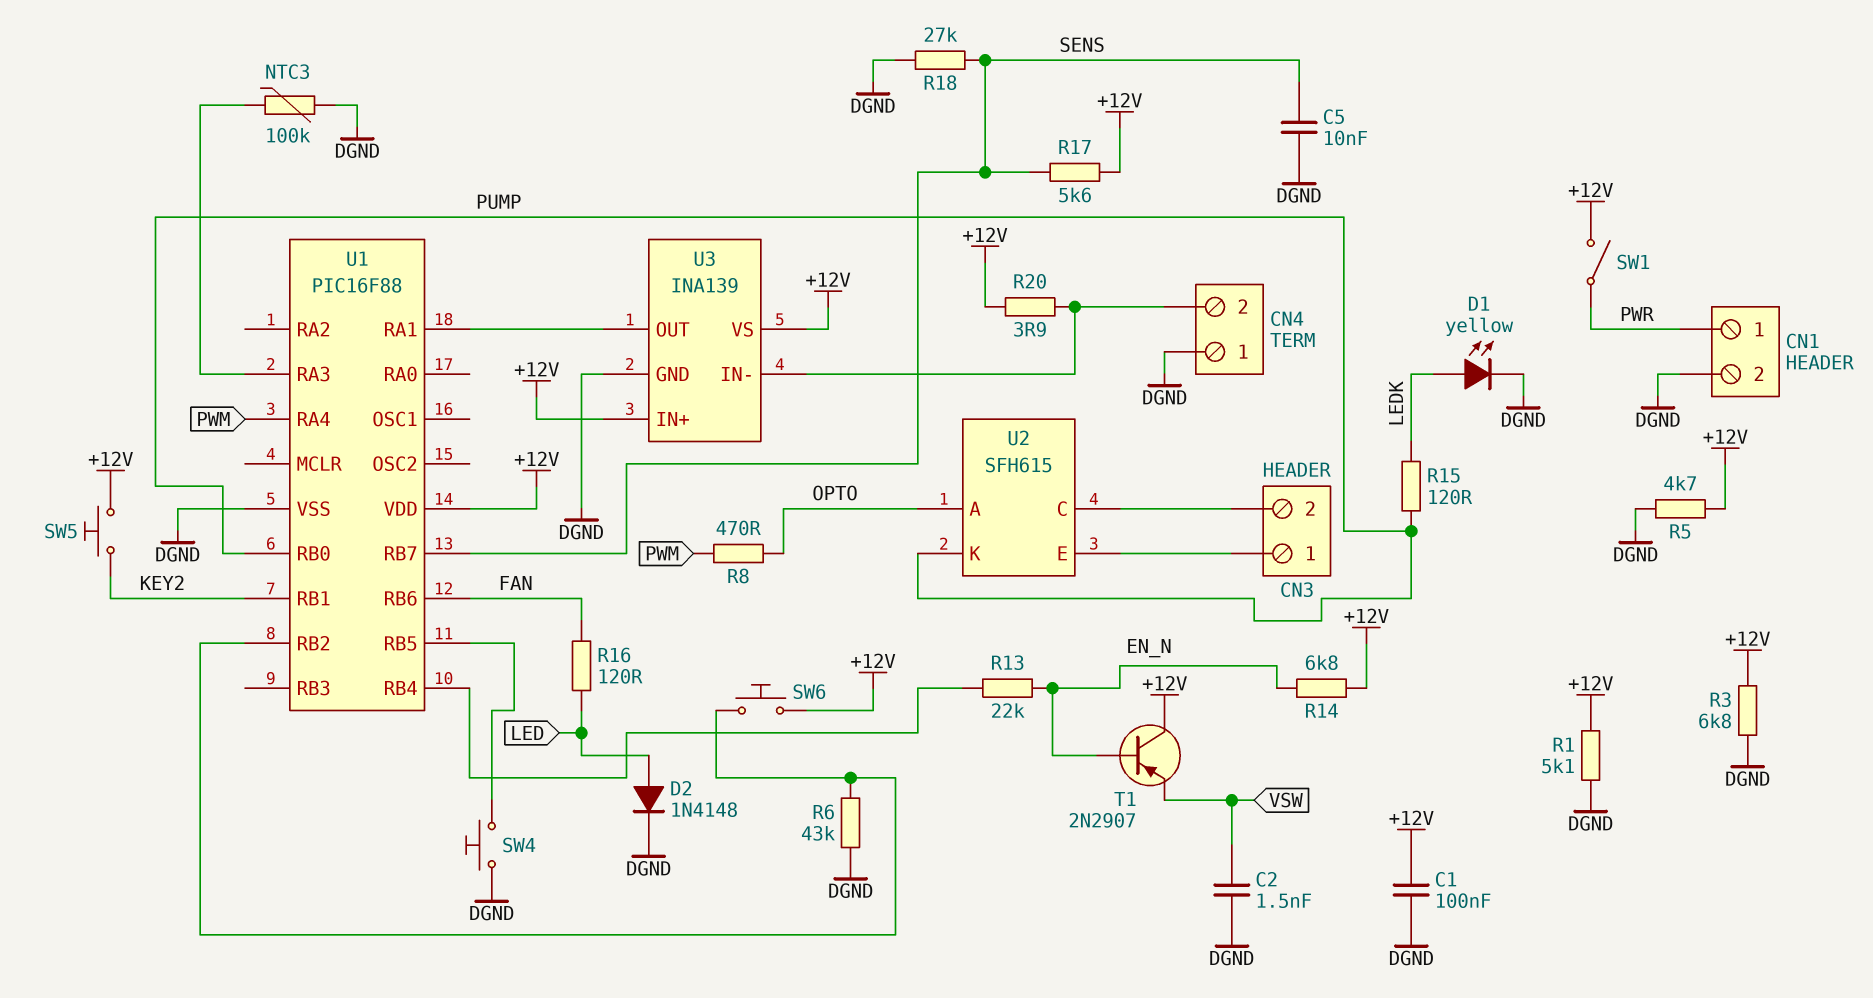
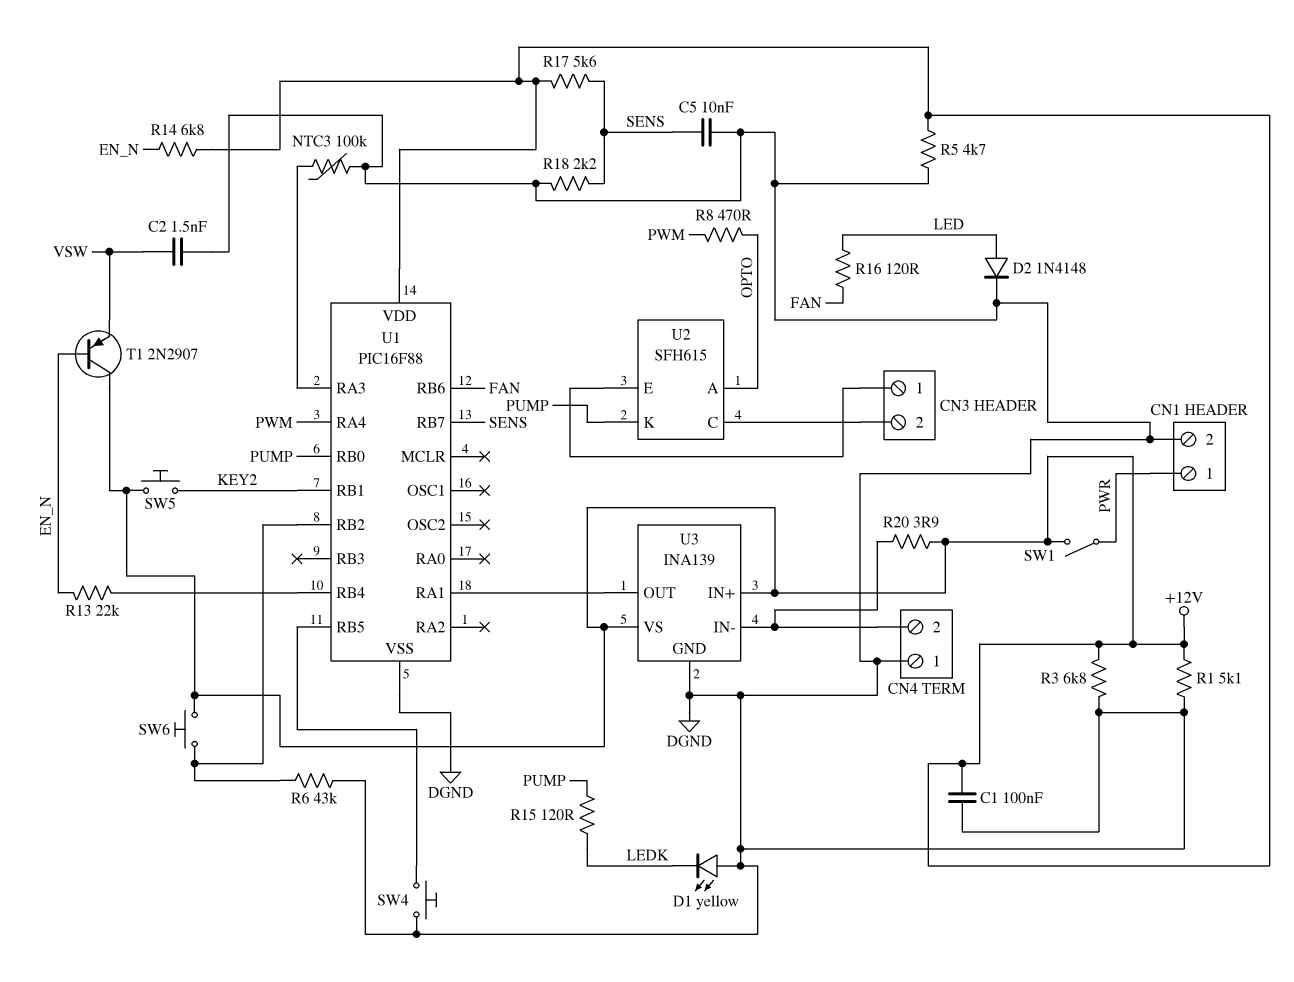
D1: LED yellow (A LEDK, K DGND) -> LED yellow (A DGND, K LEDK)
R18: 27k (DGND, SENS) -> 2.2k (DGND, SENS)

